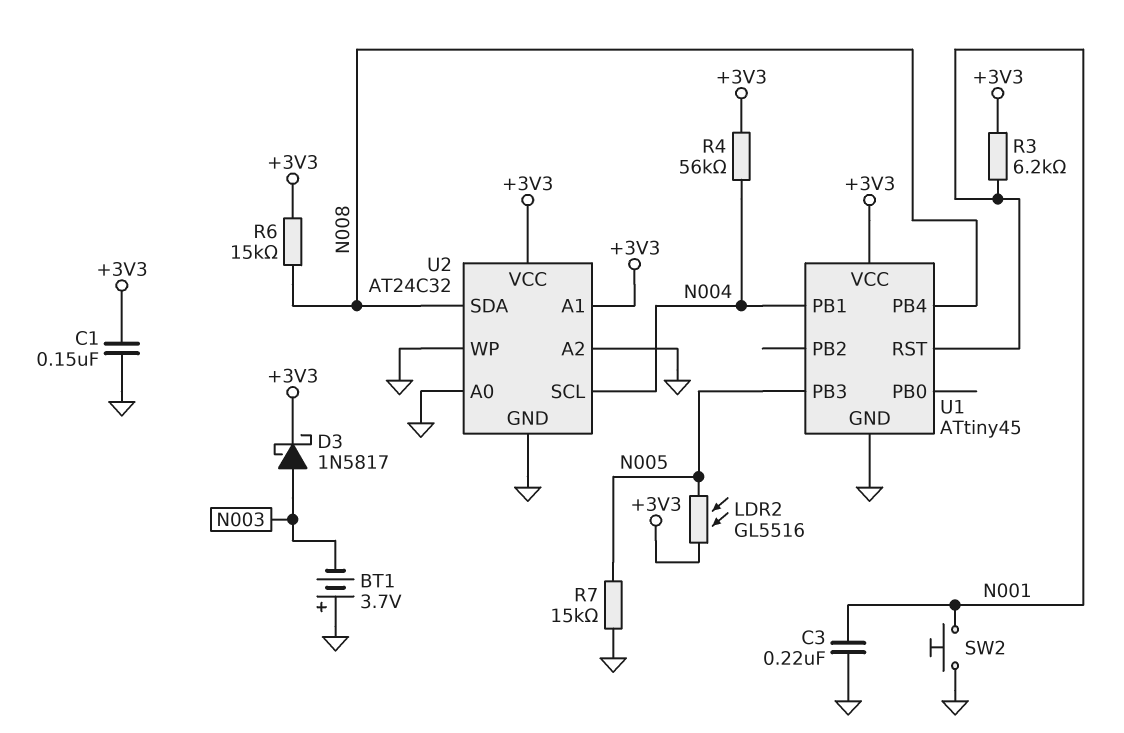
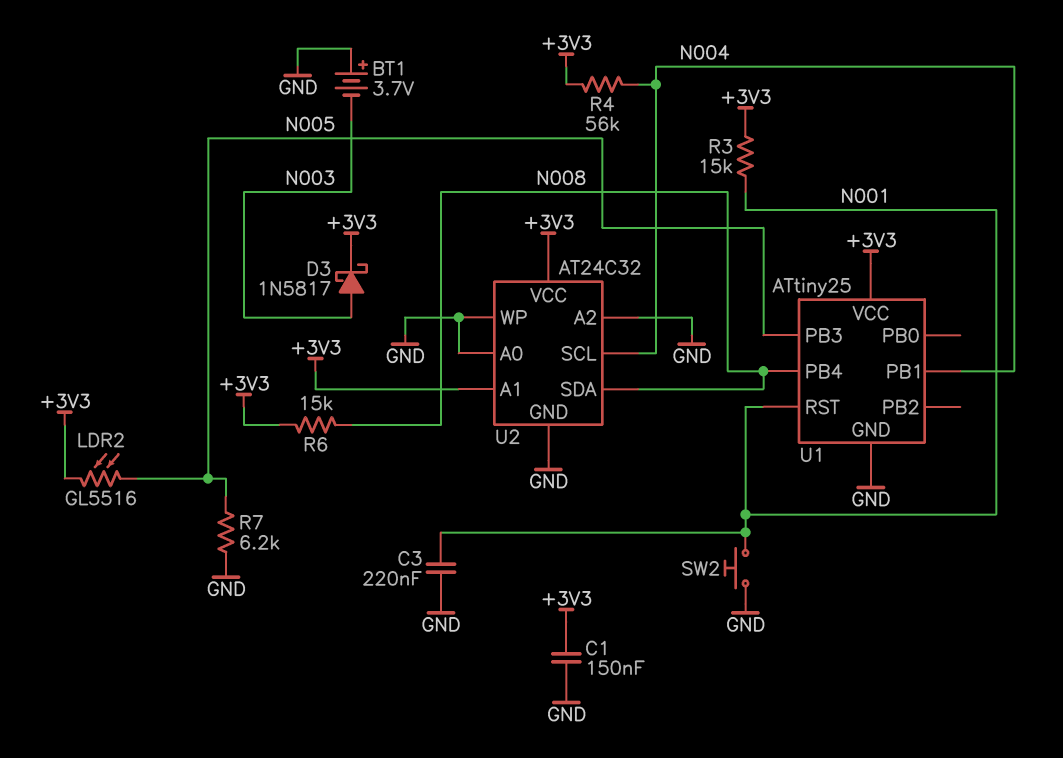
R3: 6.2k (+3V3, N001) -> 15k (+3V3, N001)
R7: 15k (GND, N005) -> 6.2k (GND, N005)
U1: ATtiny45 -> ATtiny25

